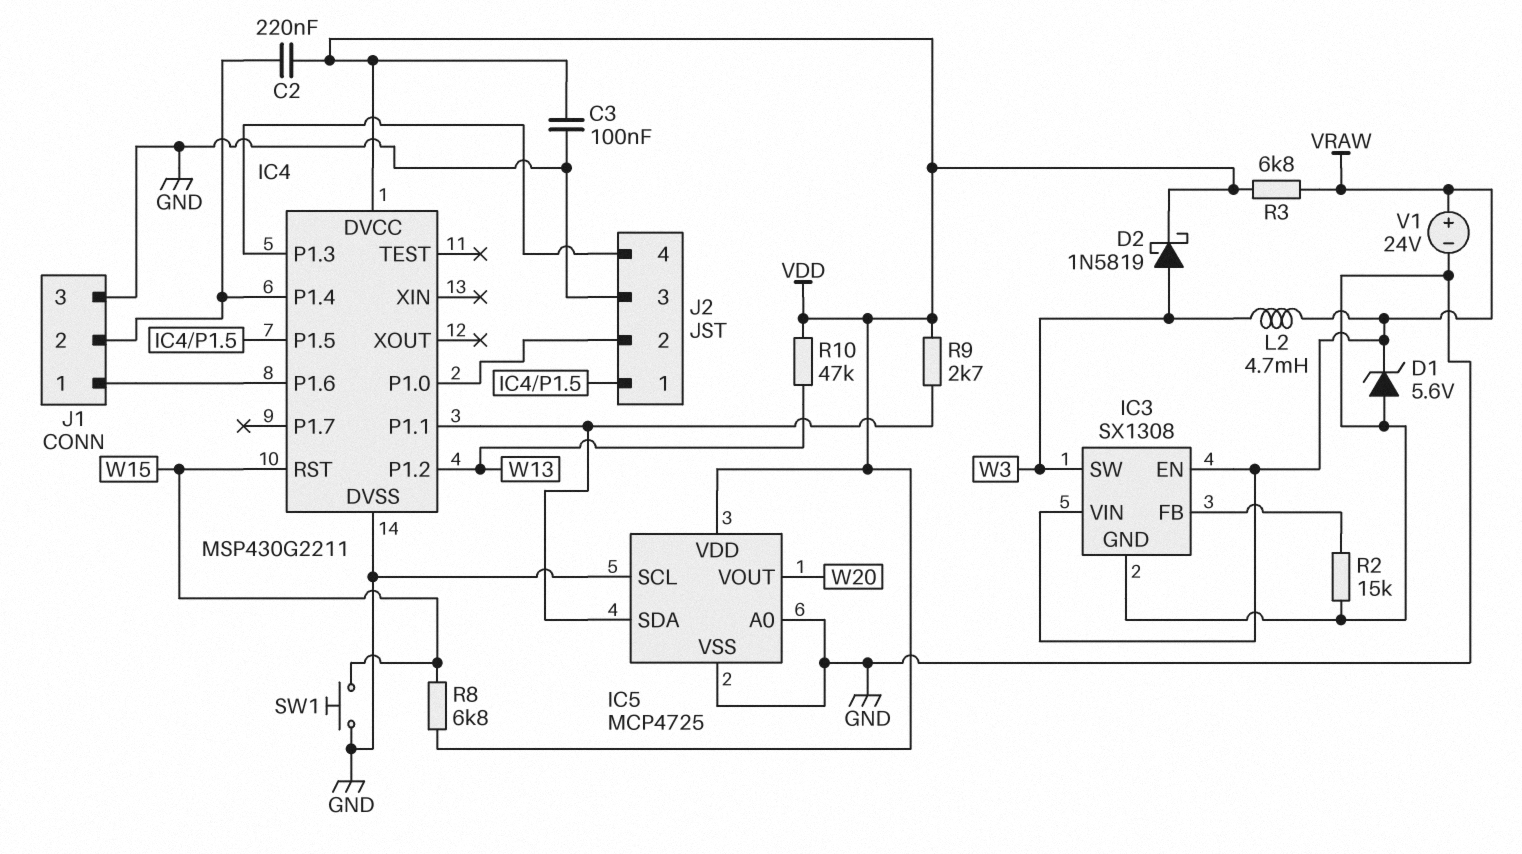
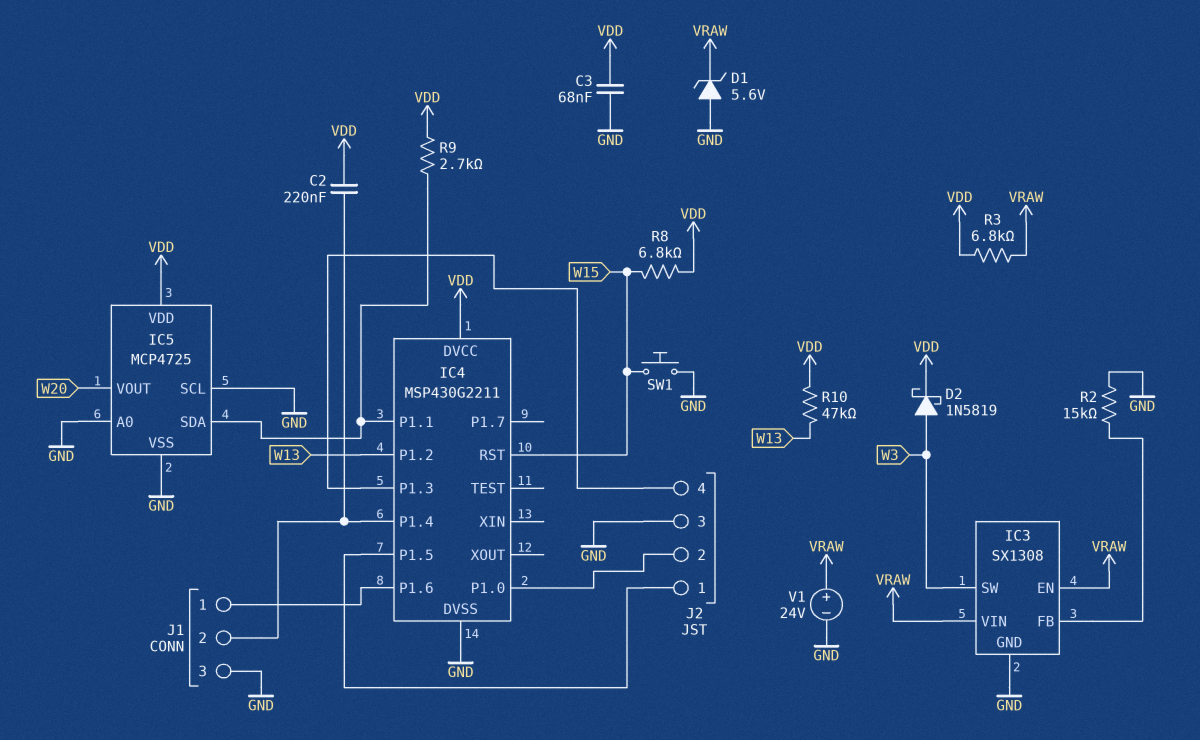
C3: 100nF (GND, VDD) -> 68nF (GND, VDD)
L2: 4.7mH (VRAW, W3) -> none

